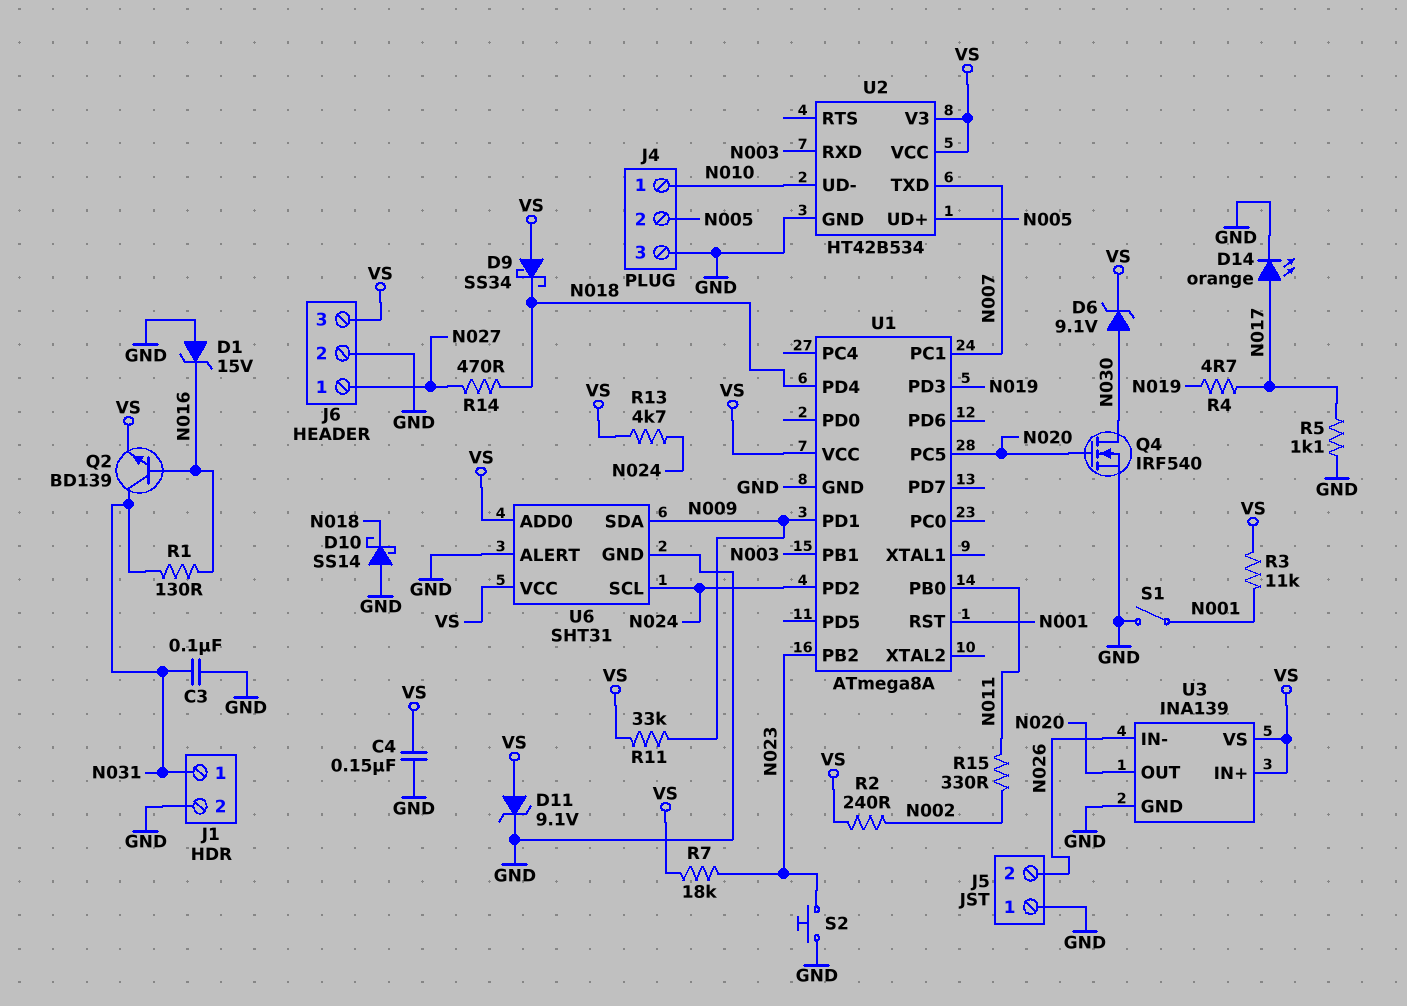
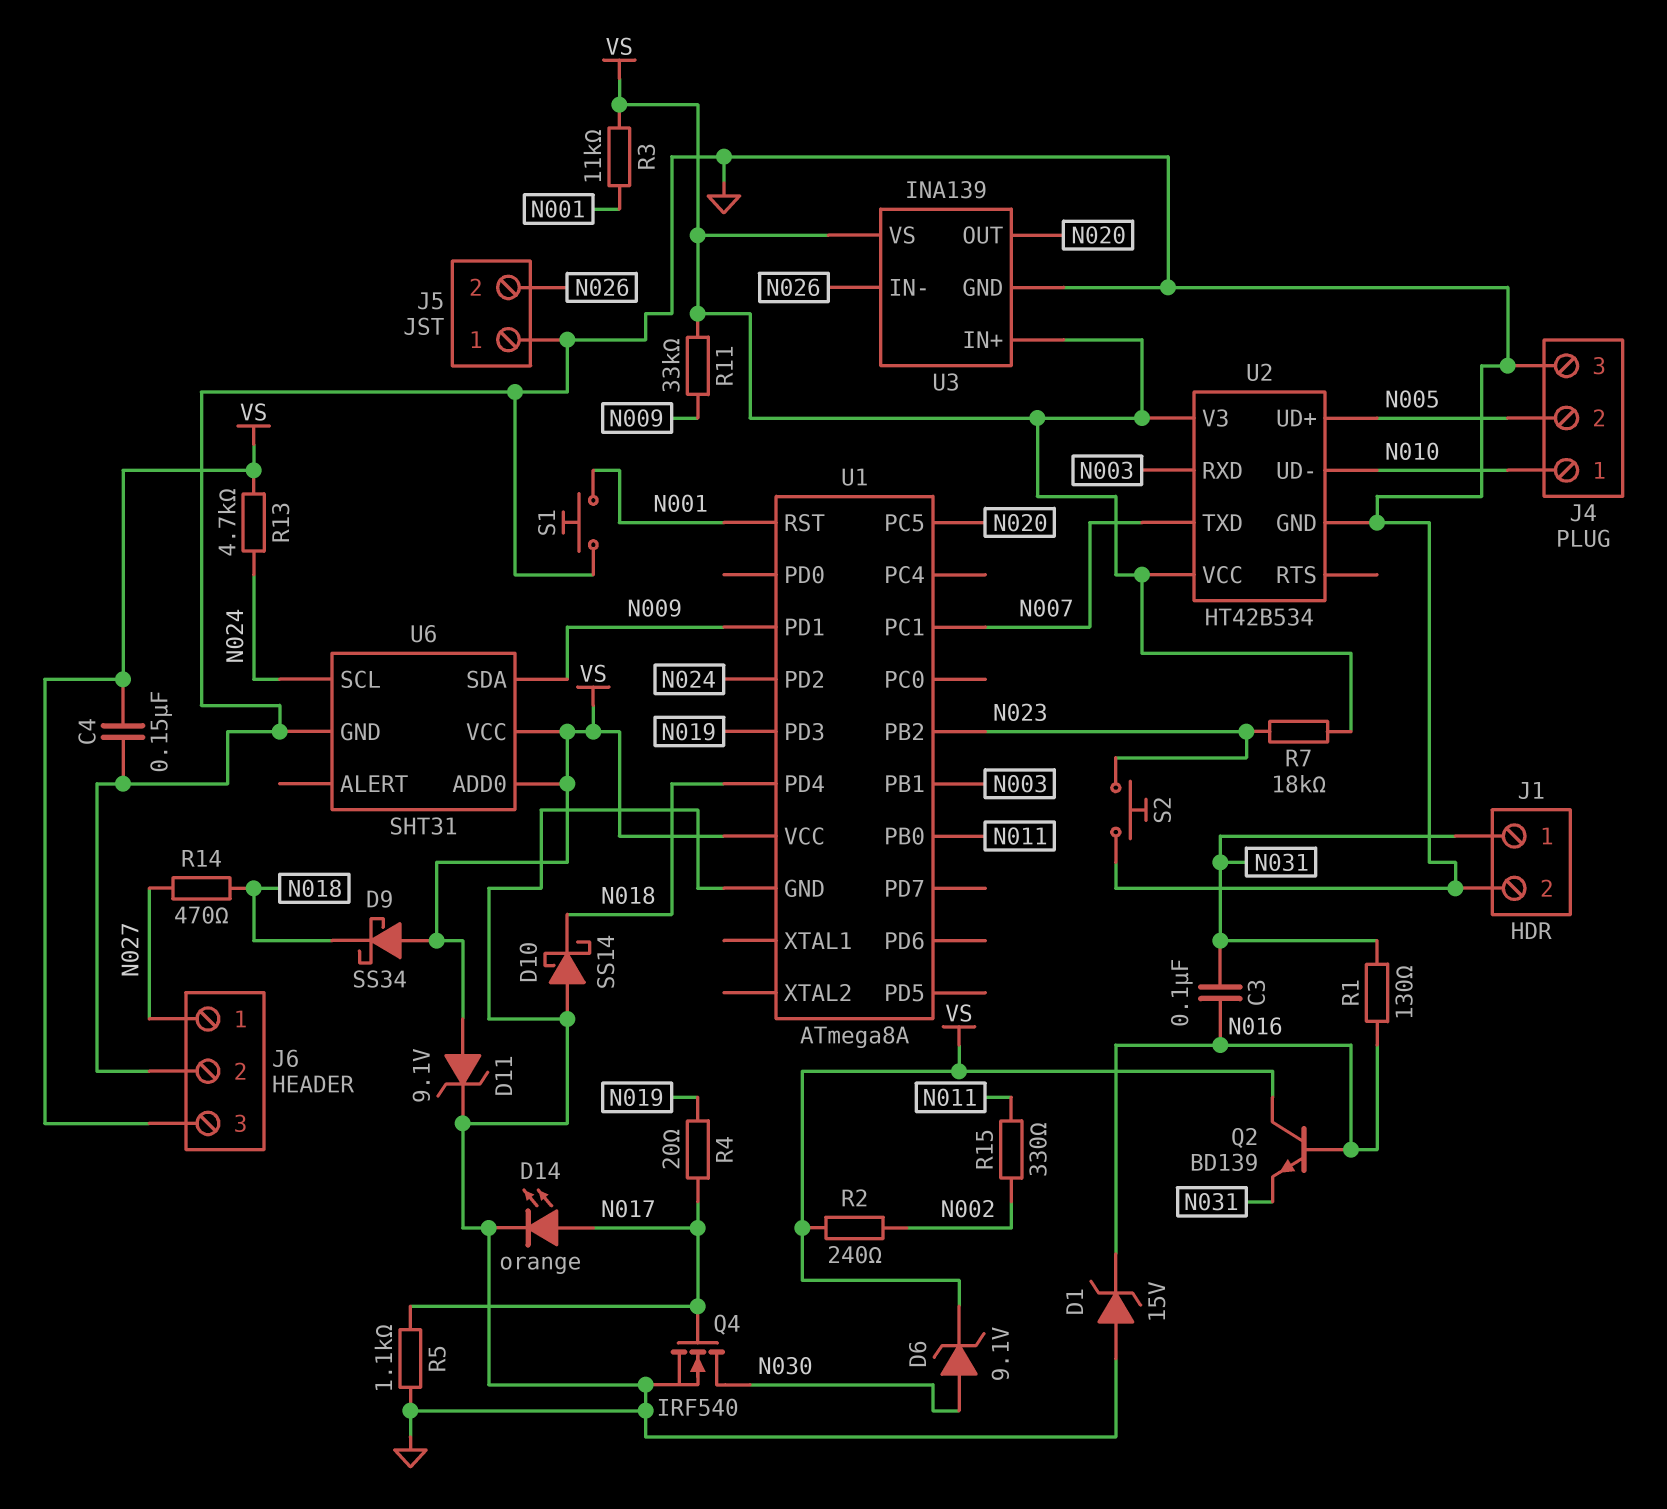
C3: 100nF (GND, N031) -> 100nF (N016, N031)
Q2: NPN BD139 (B N016, C N031, E VS) -> NPN BD139 (B N016, C VS, E N031)
Q4: NMOS IRF540 (G N020, D N030, S GND) -> NMOS IRF540 (G N017, D N030, S GND)
R4: 4.7 (N017, N019) -> 20 (N017, N019)
S1: switch (GND, N001) -> button (GND, N001)
U6 pin ALERT: GND -> none

